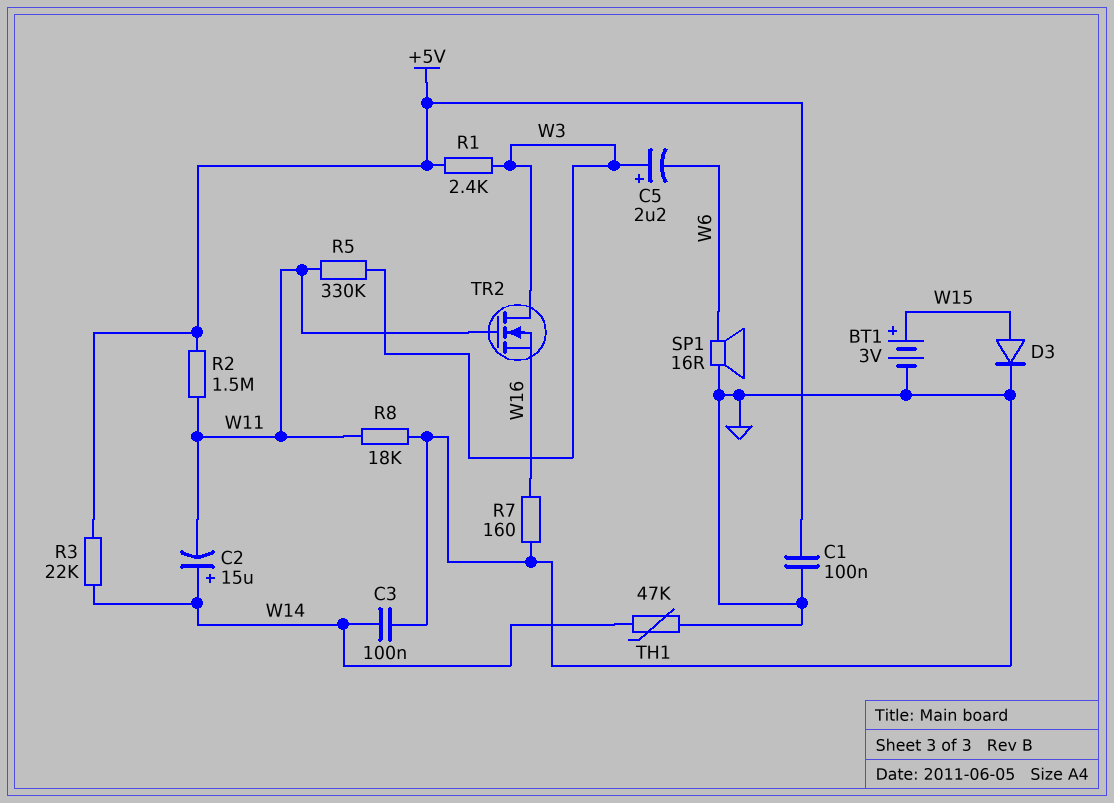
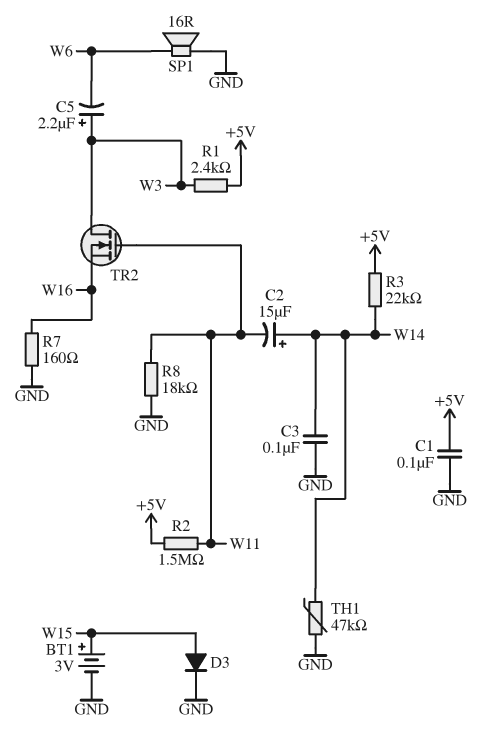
R5: 330k (W3, W11) -> none

